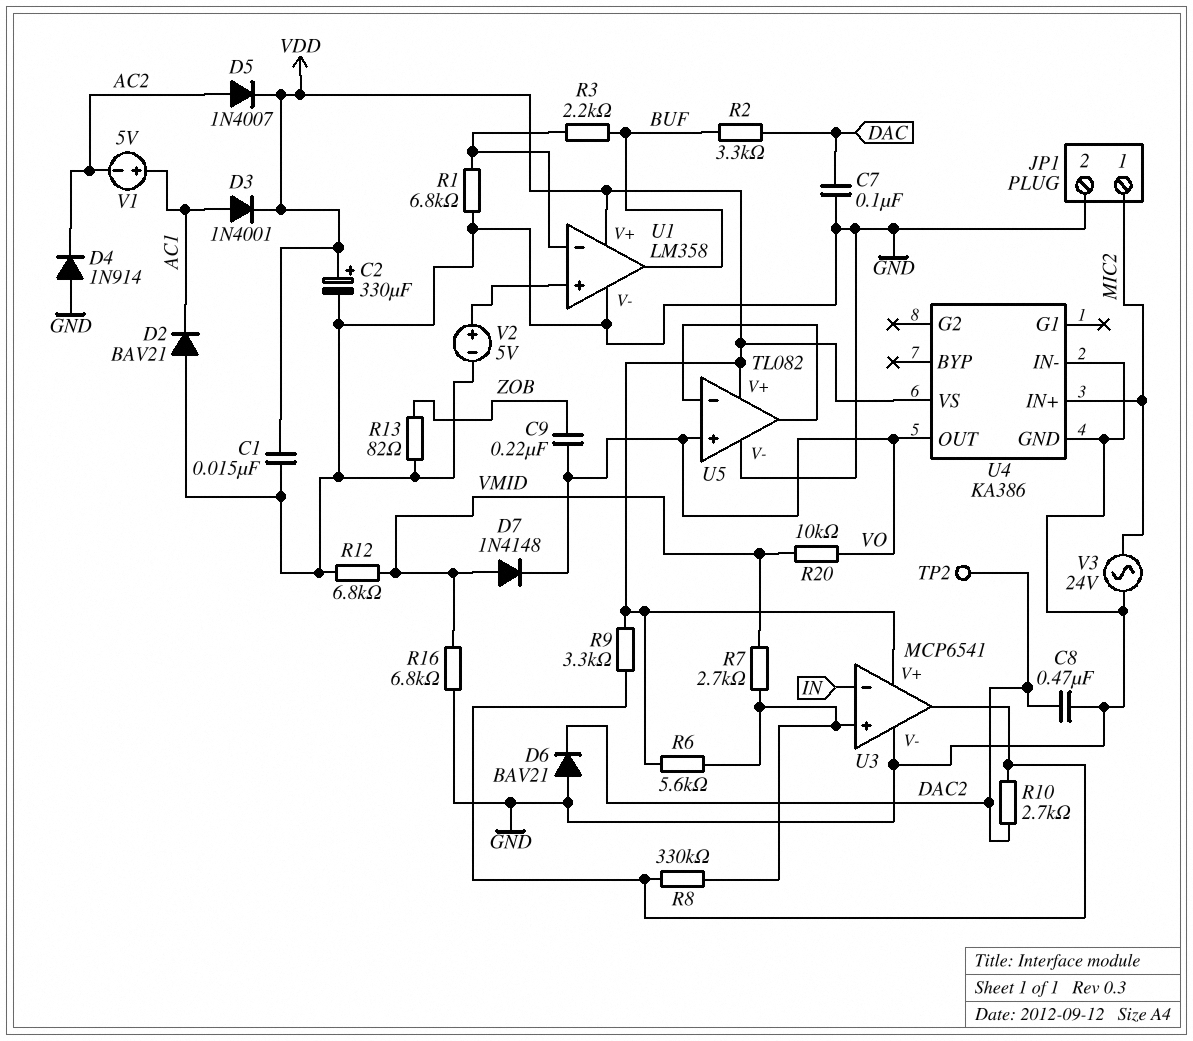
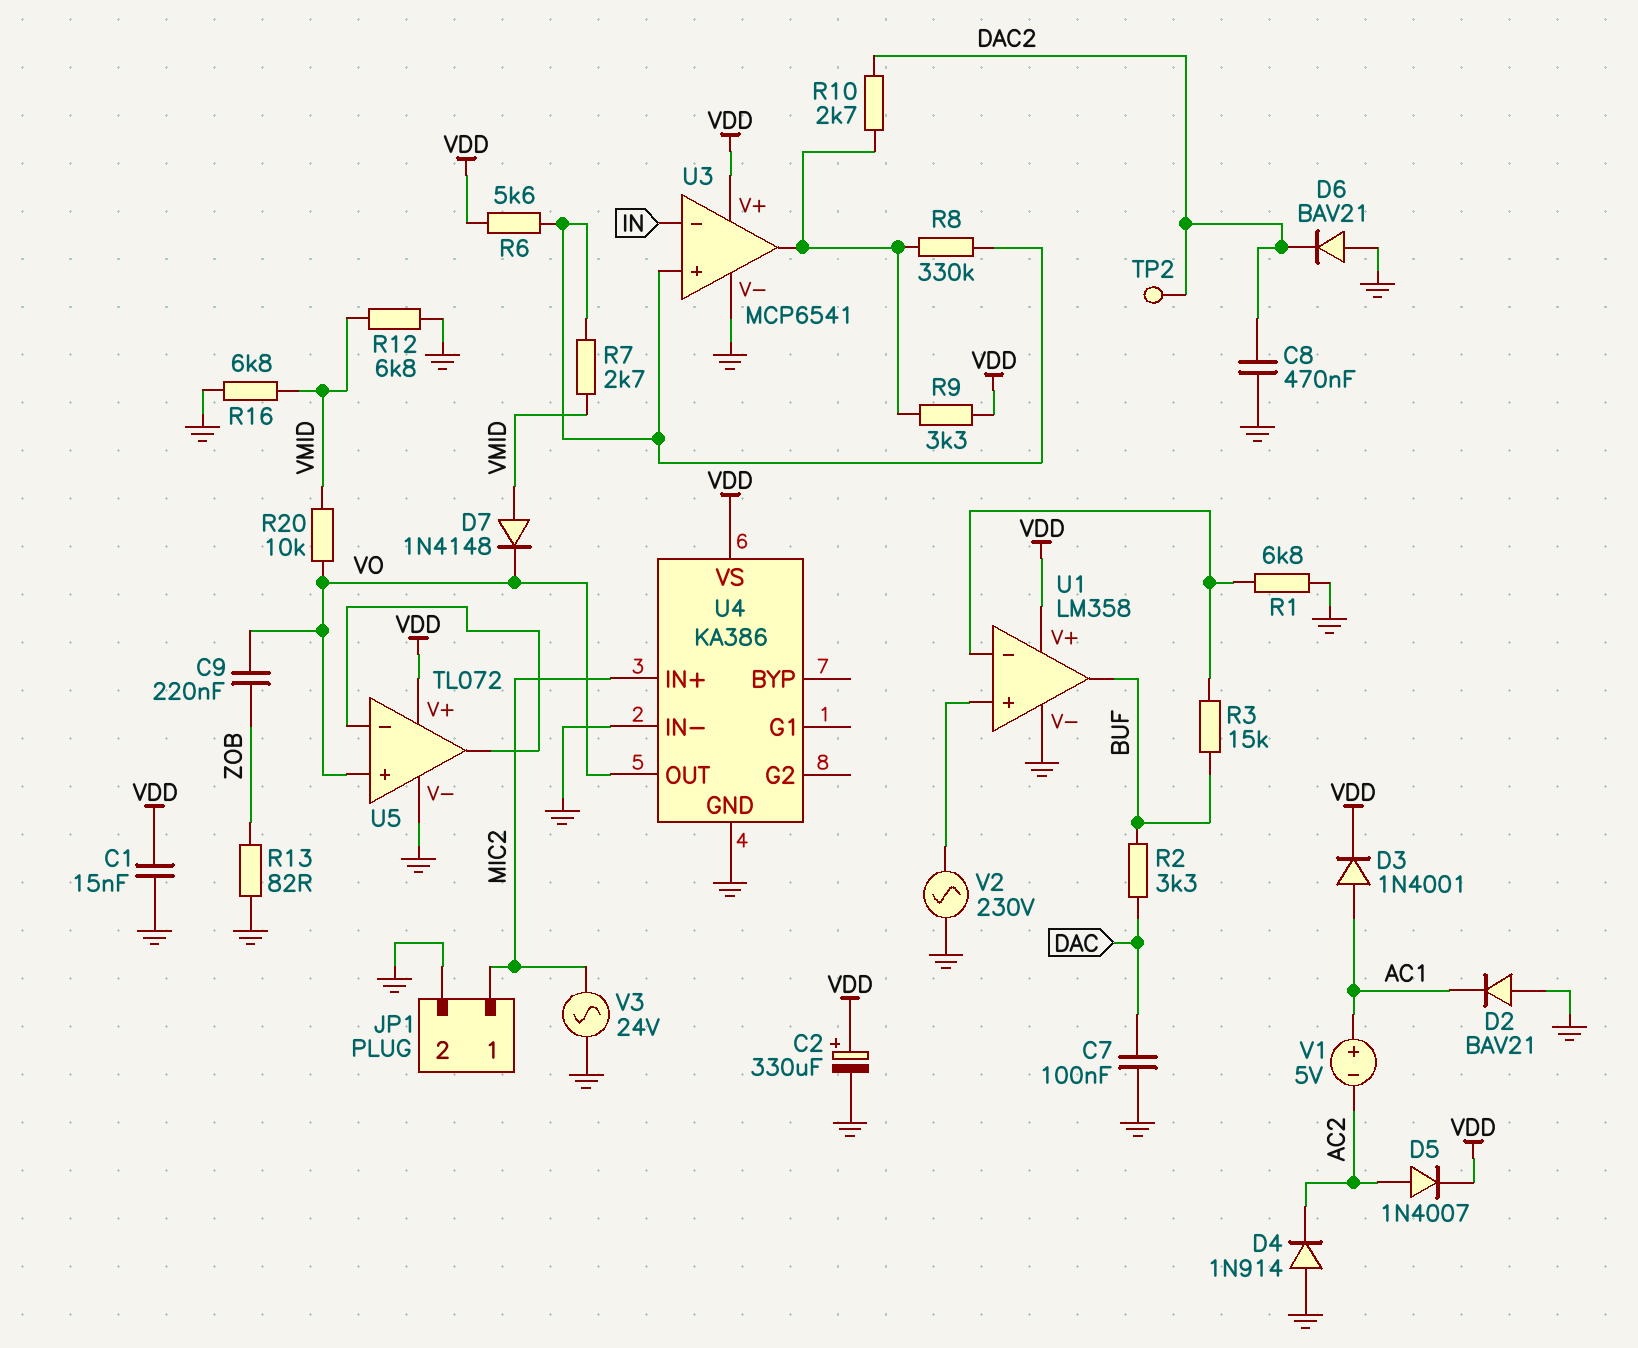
R3: 2.2k (BUF, U1/in-) -> 15k (BUF, U1/in-)
U5: TL082 -> TL072
V2: 5V (plus U1/in+, minus GND) -> AC 230V (GND, U1/in+)

